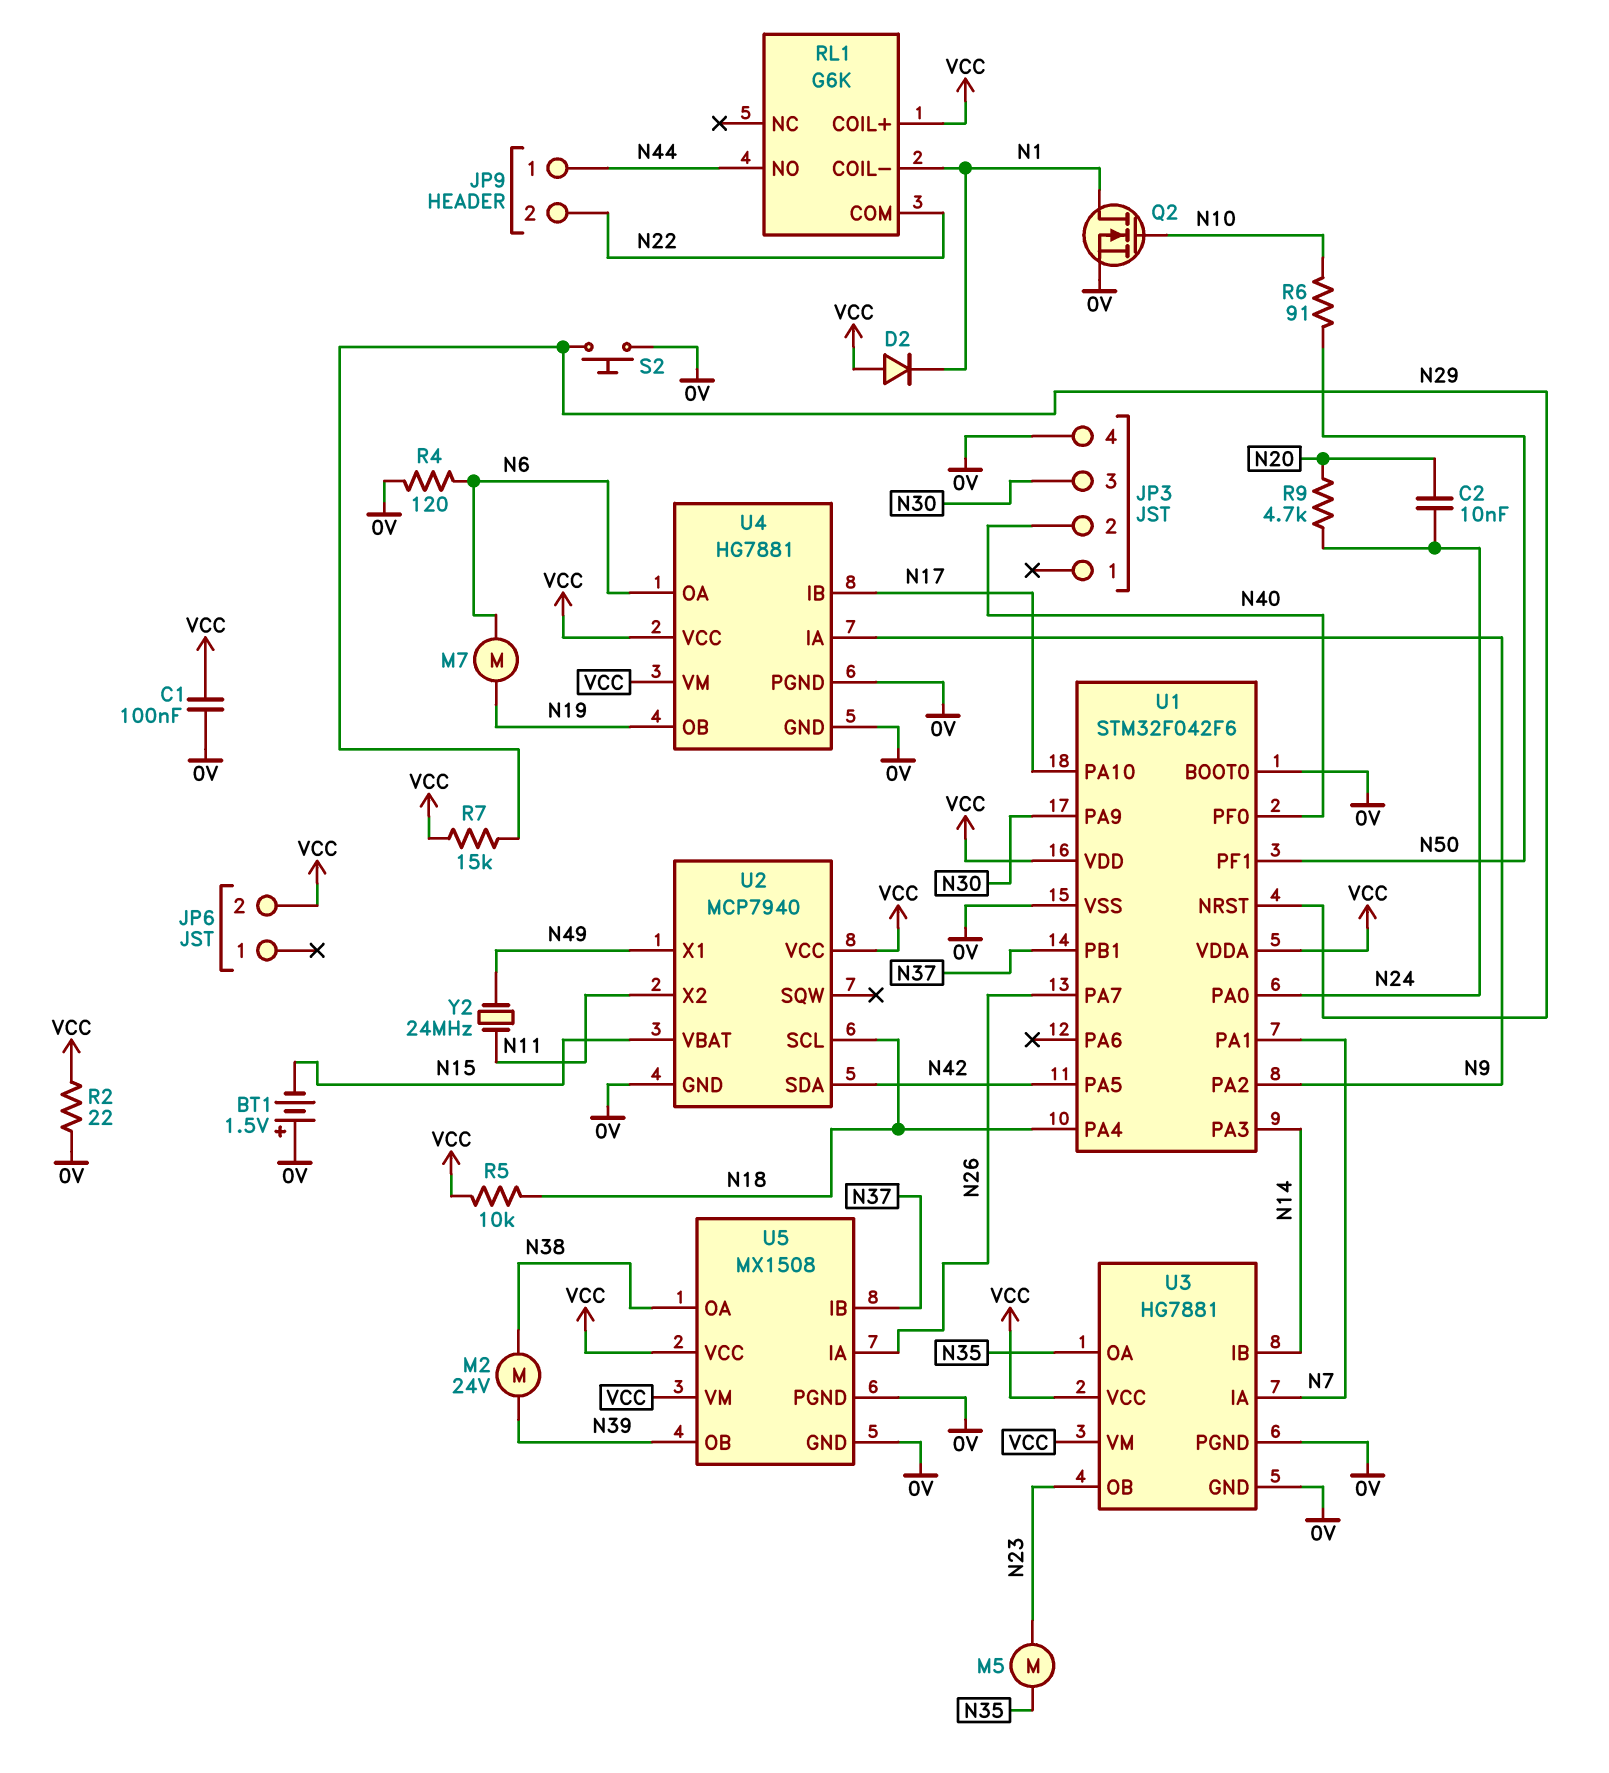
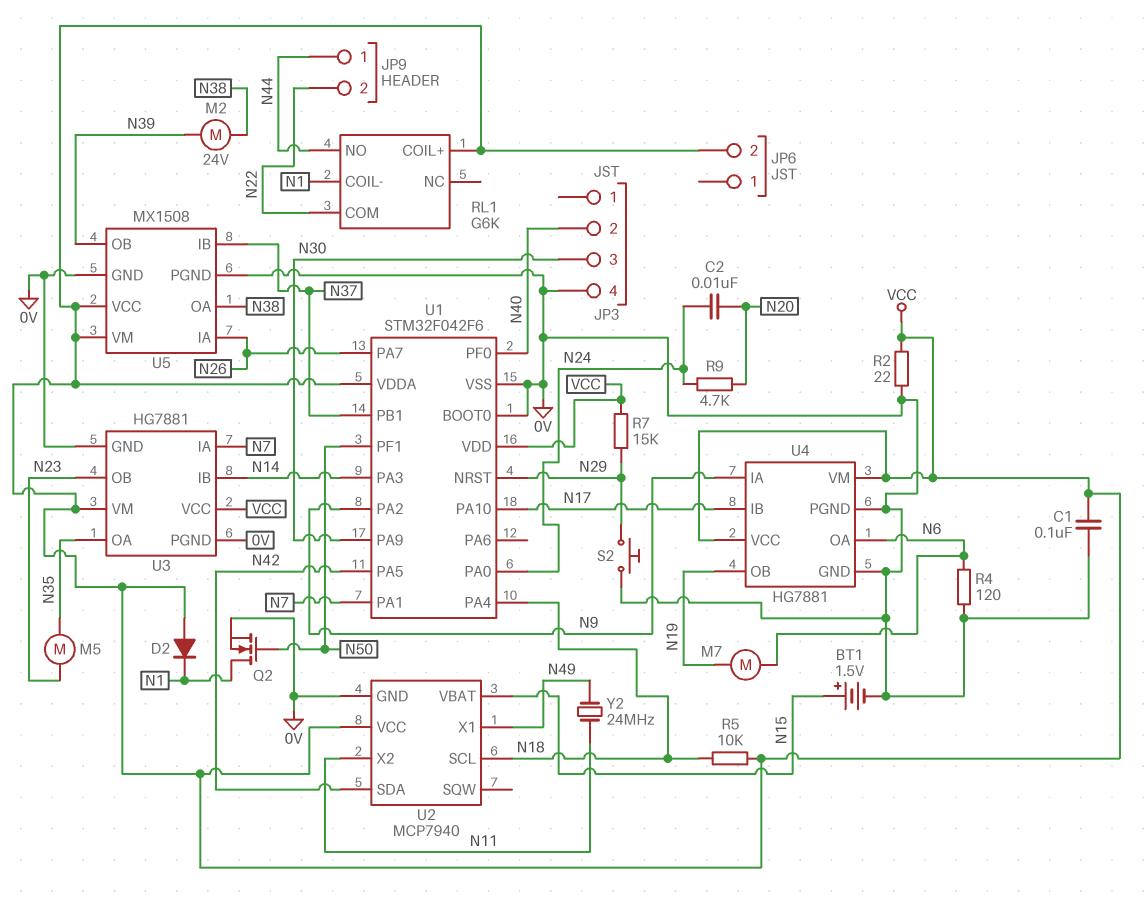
BT1: 1.5V (plus 0V, minus N15) -> 1.5V (plus N15, minus 0V)
Q2: NMOS (G N10, D N1, S 0V) -> NMOS (G N50, D N1, S 0V)
R6: 91 (N10, N50) -> none

